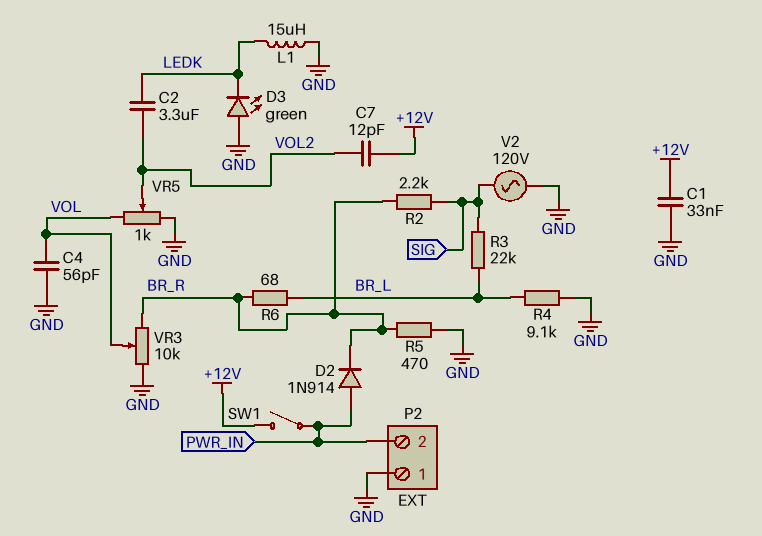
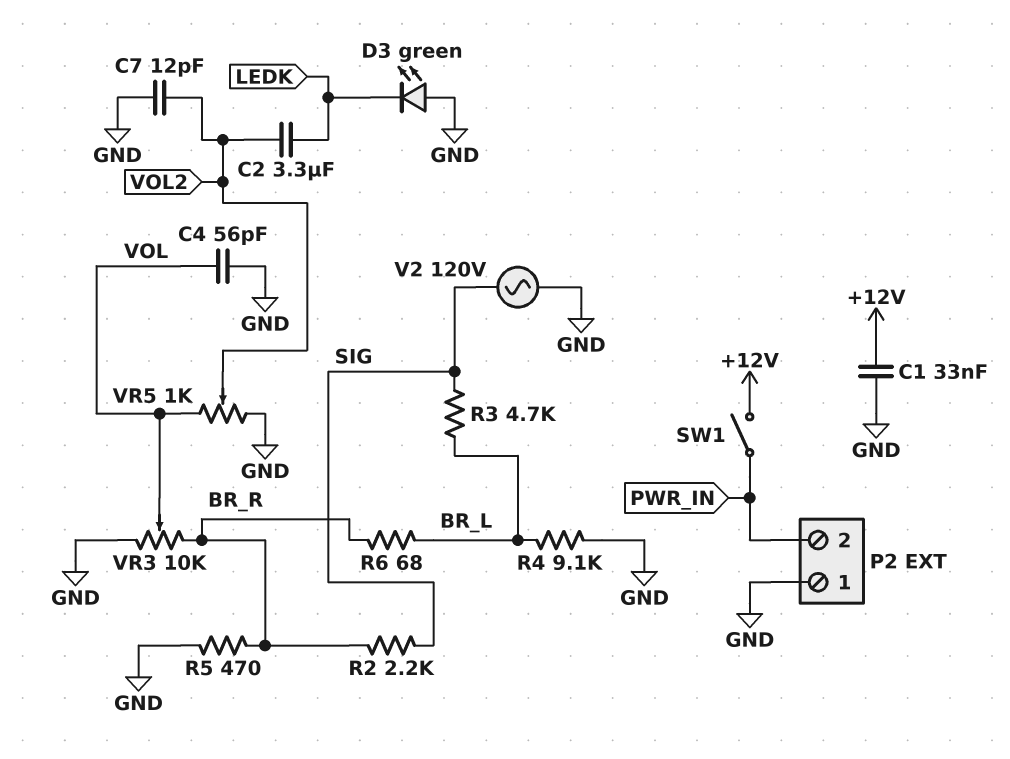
C7: 12pF (+12V, VOL2) -> 12pF (GND, VOL2)
D2: diode 1N914 (A PWR_IN, K BR_R) -> none
L1: 15uH (GND, LEDK) -> none
R3: 22k (BR_L, SIG) -> 4.7k (BR_L, SIG)

